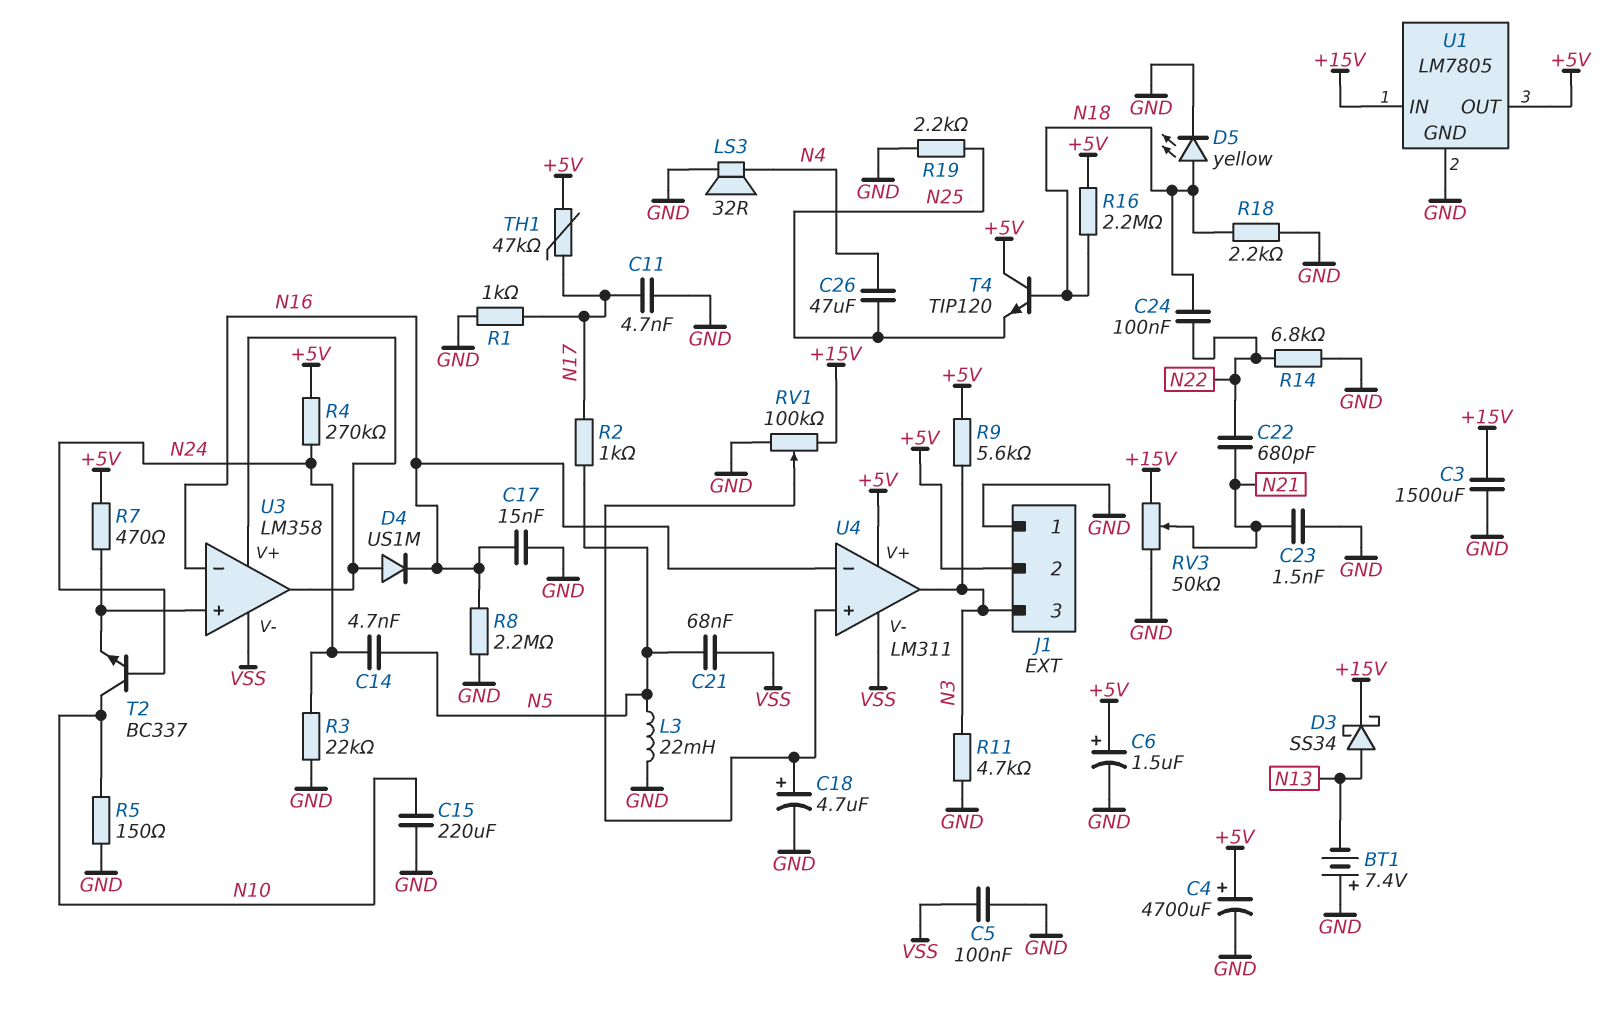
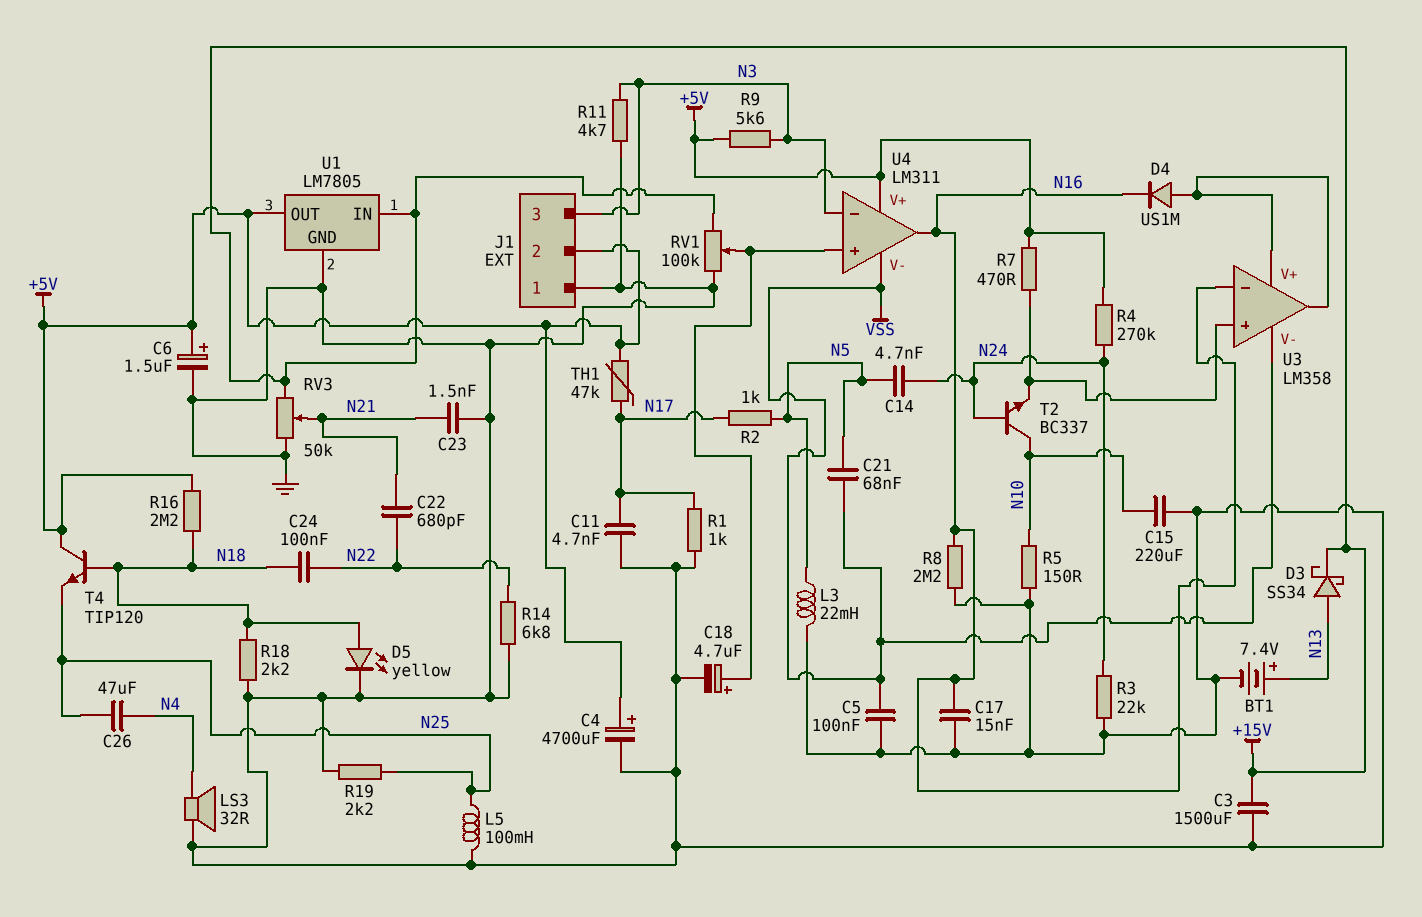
BT1: 7.4V (plus GND, minus N13) -> 7.4V (plus N13, minus GND)
L5: none -> 100mH (GND, N25)
U4 pin in-: N16 -> N3
U4 pin out: N3 -> N16

